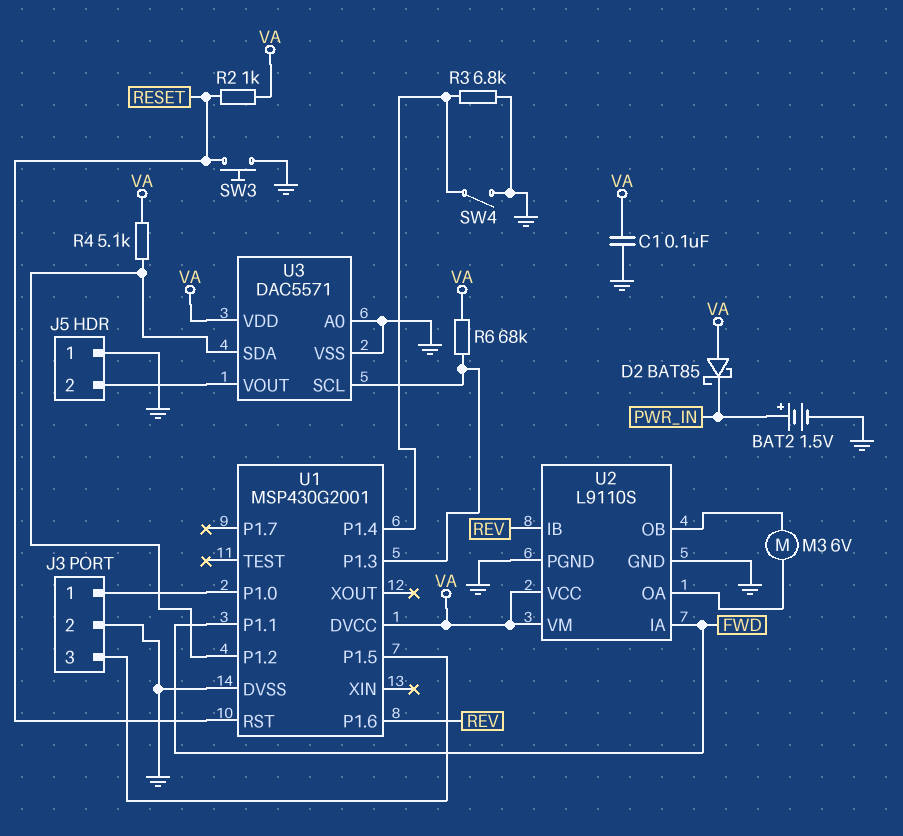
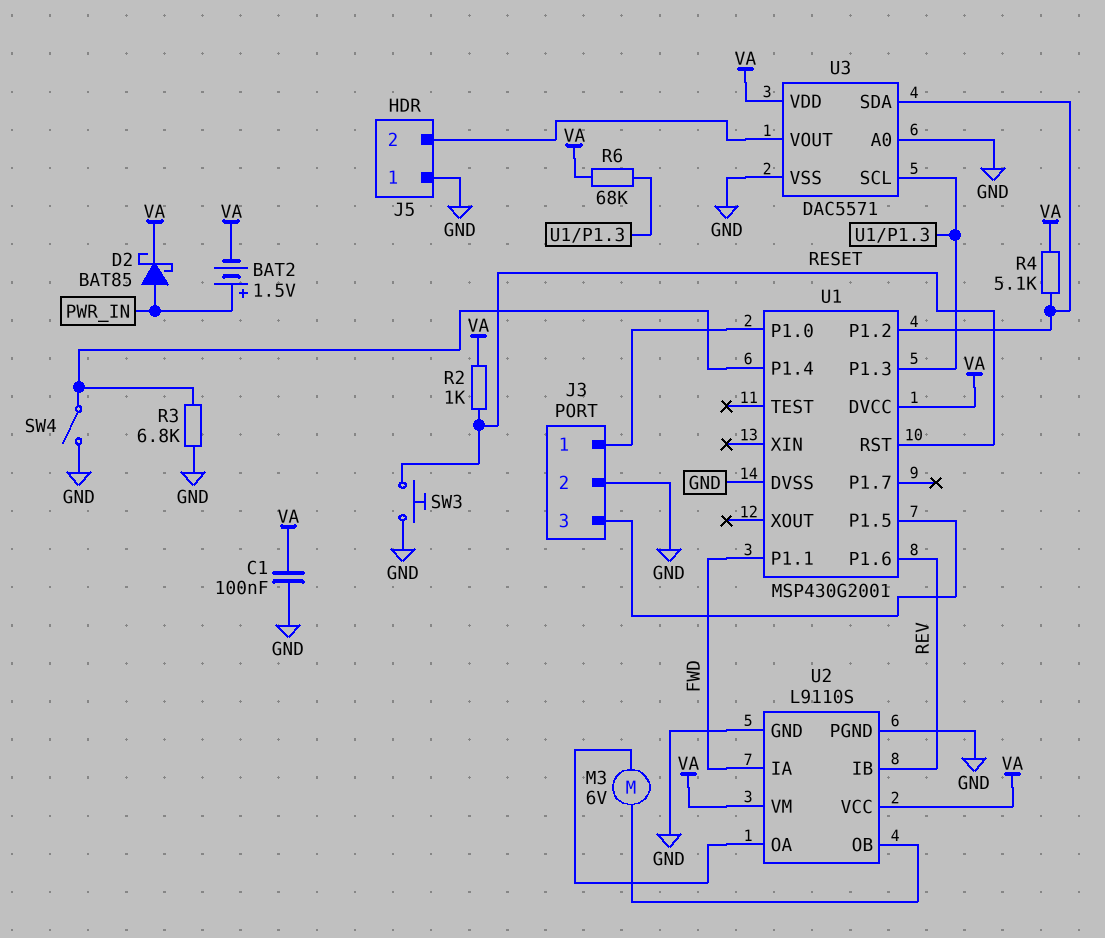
BAT2: 1.5V (plus PWR_IN, minus GND) -> 1.5V (plus PWR_IN, minus VA)
D2: schottky BAT85 (A VA, K PWR_IN) -> schottky BAT85 (A PWR_IN, K VA)

